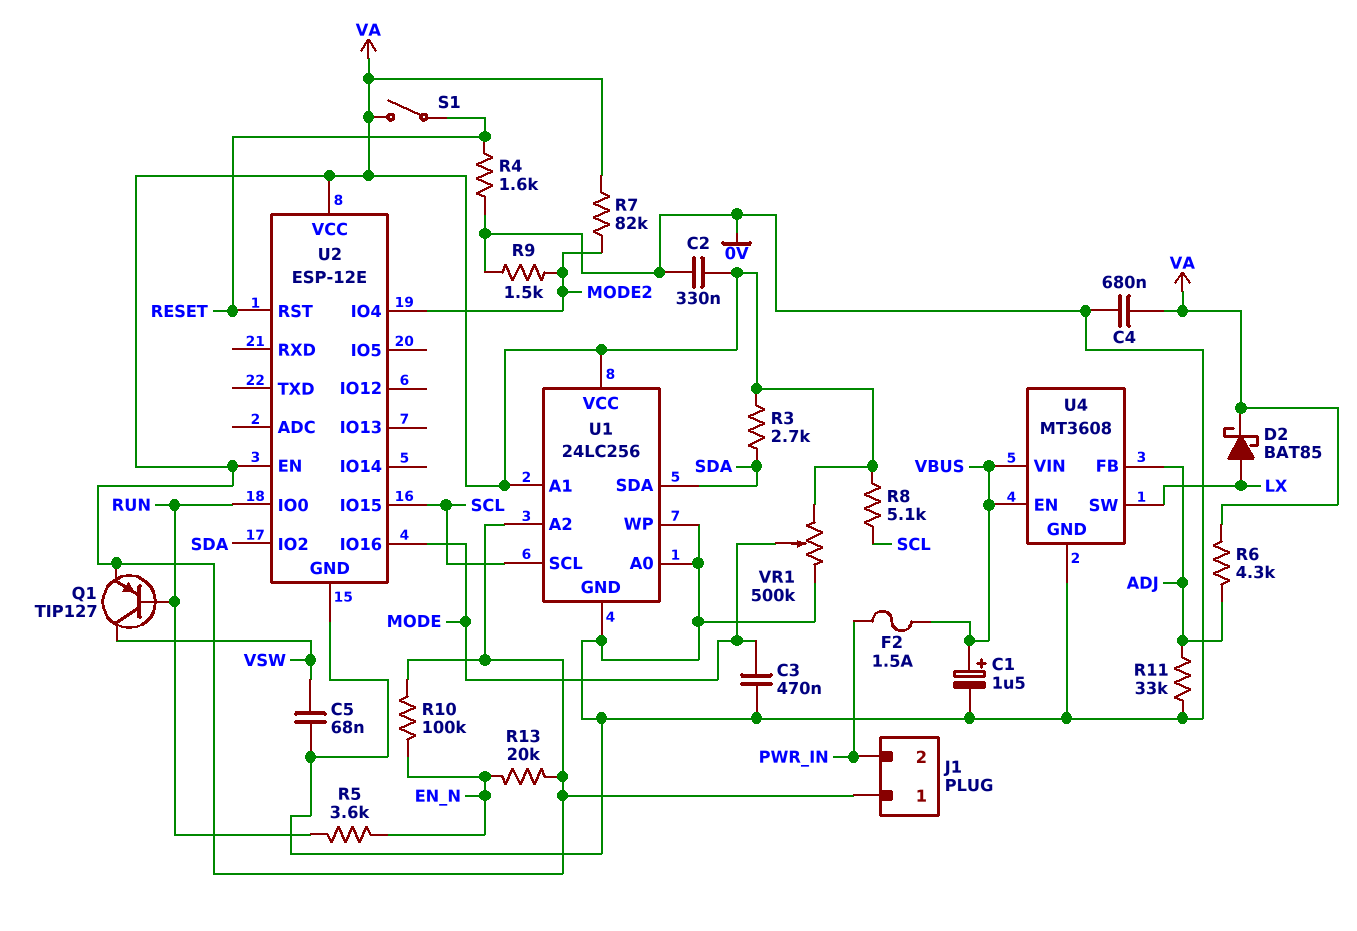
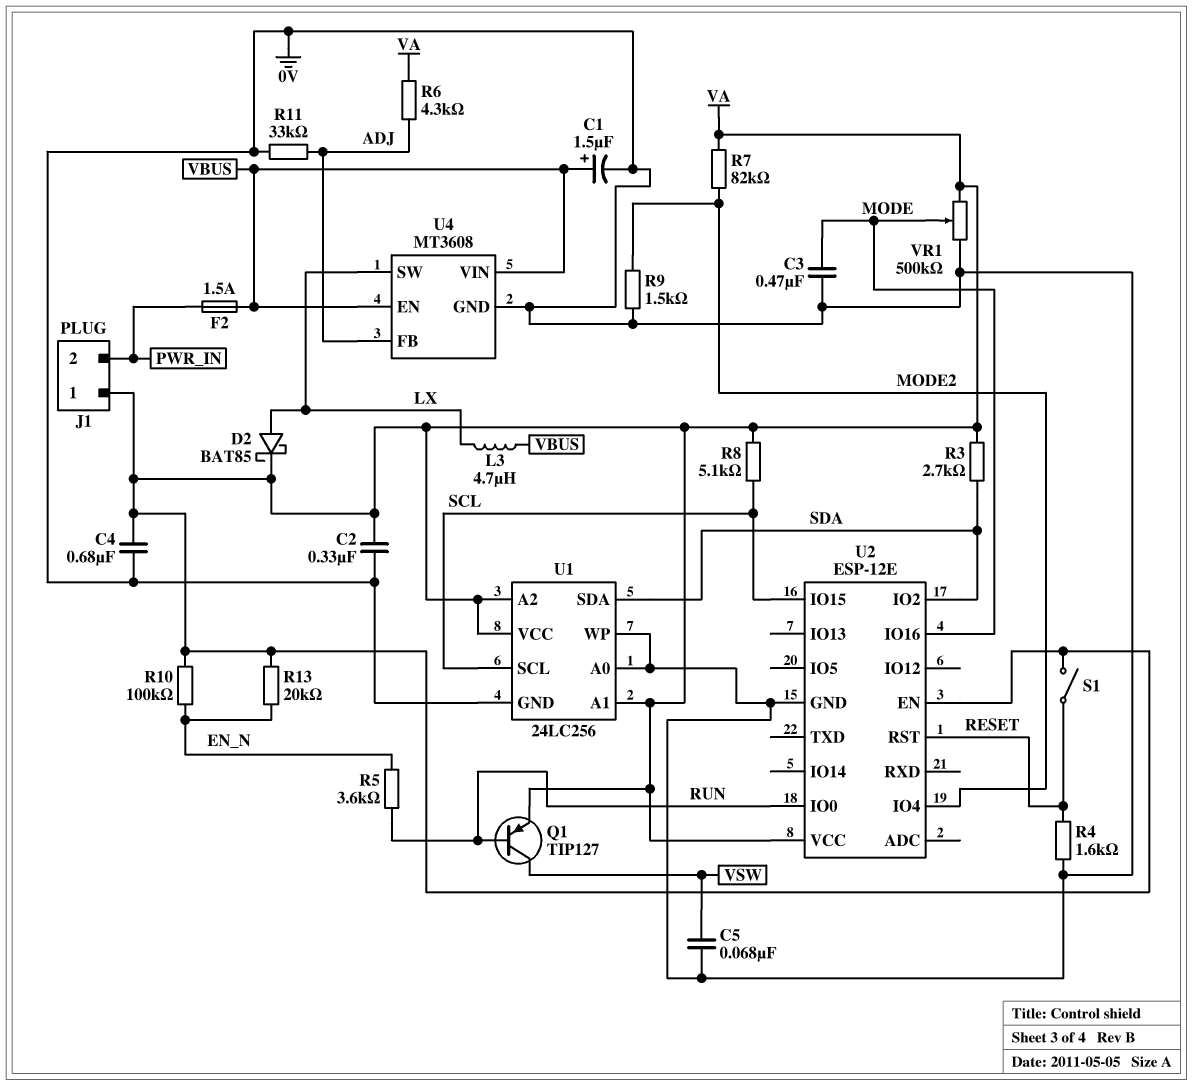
L3: none -> 4.7uH (LX, VBUS)

